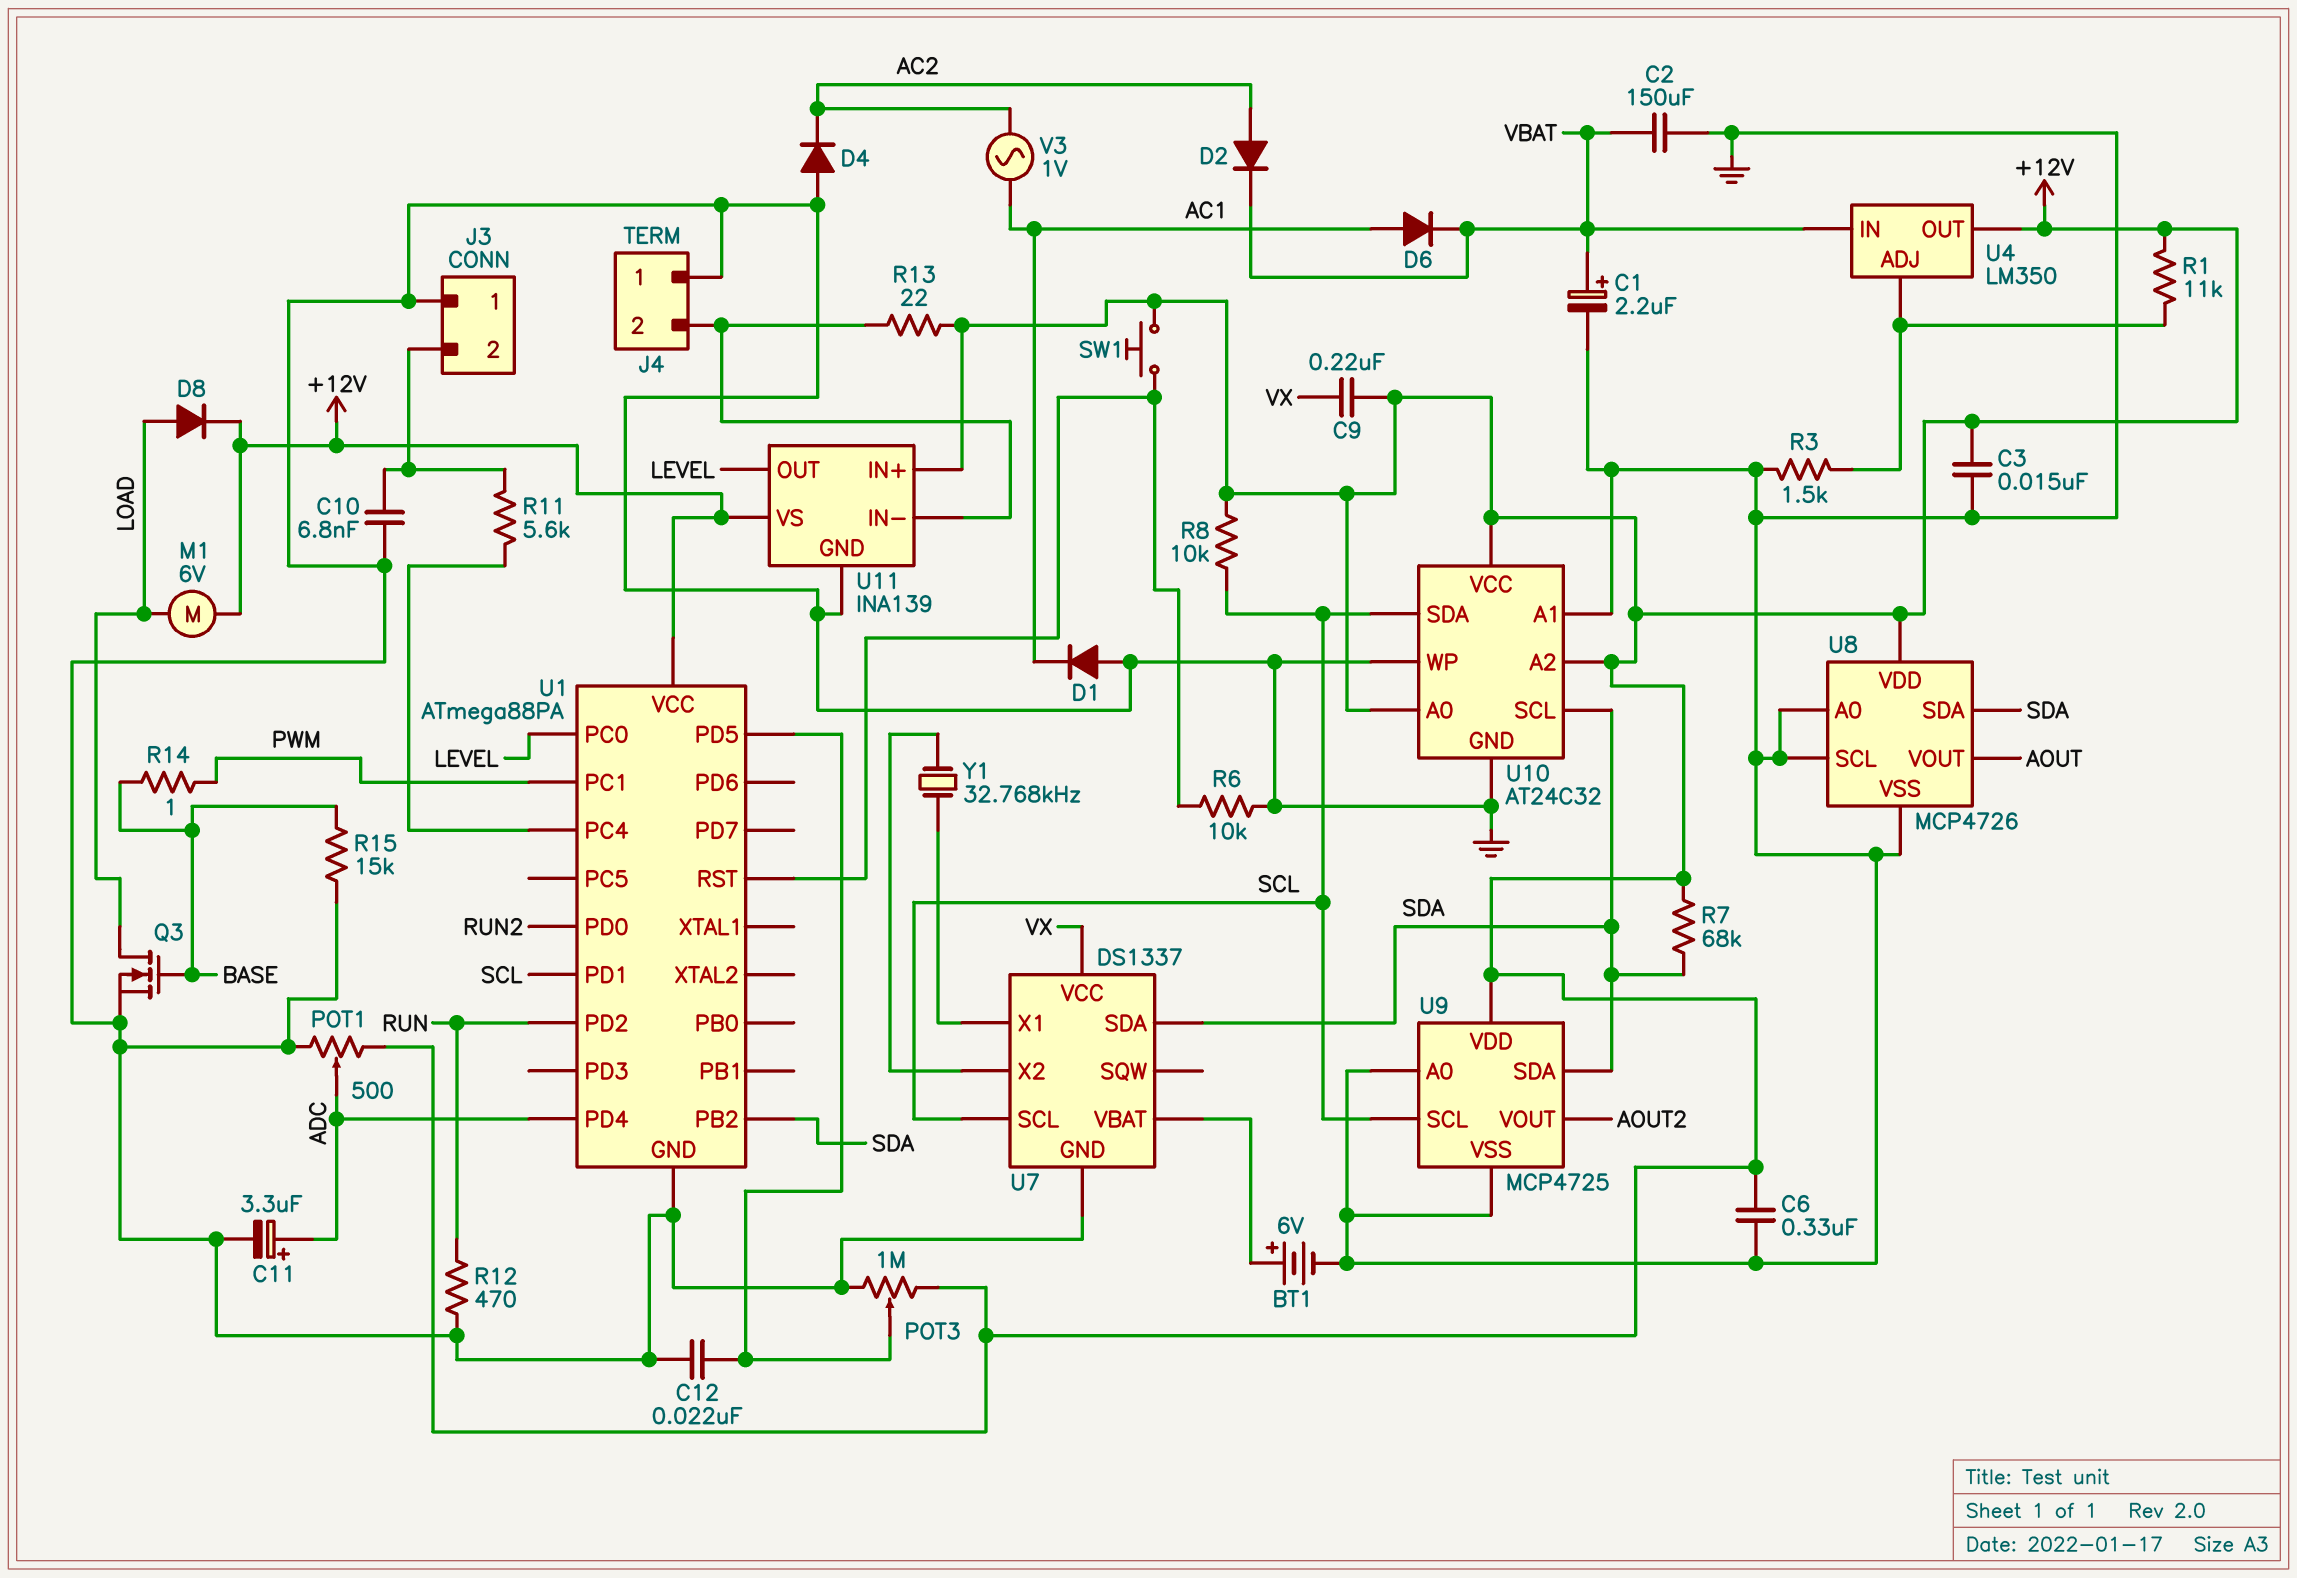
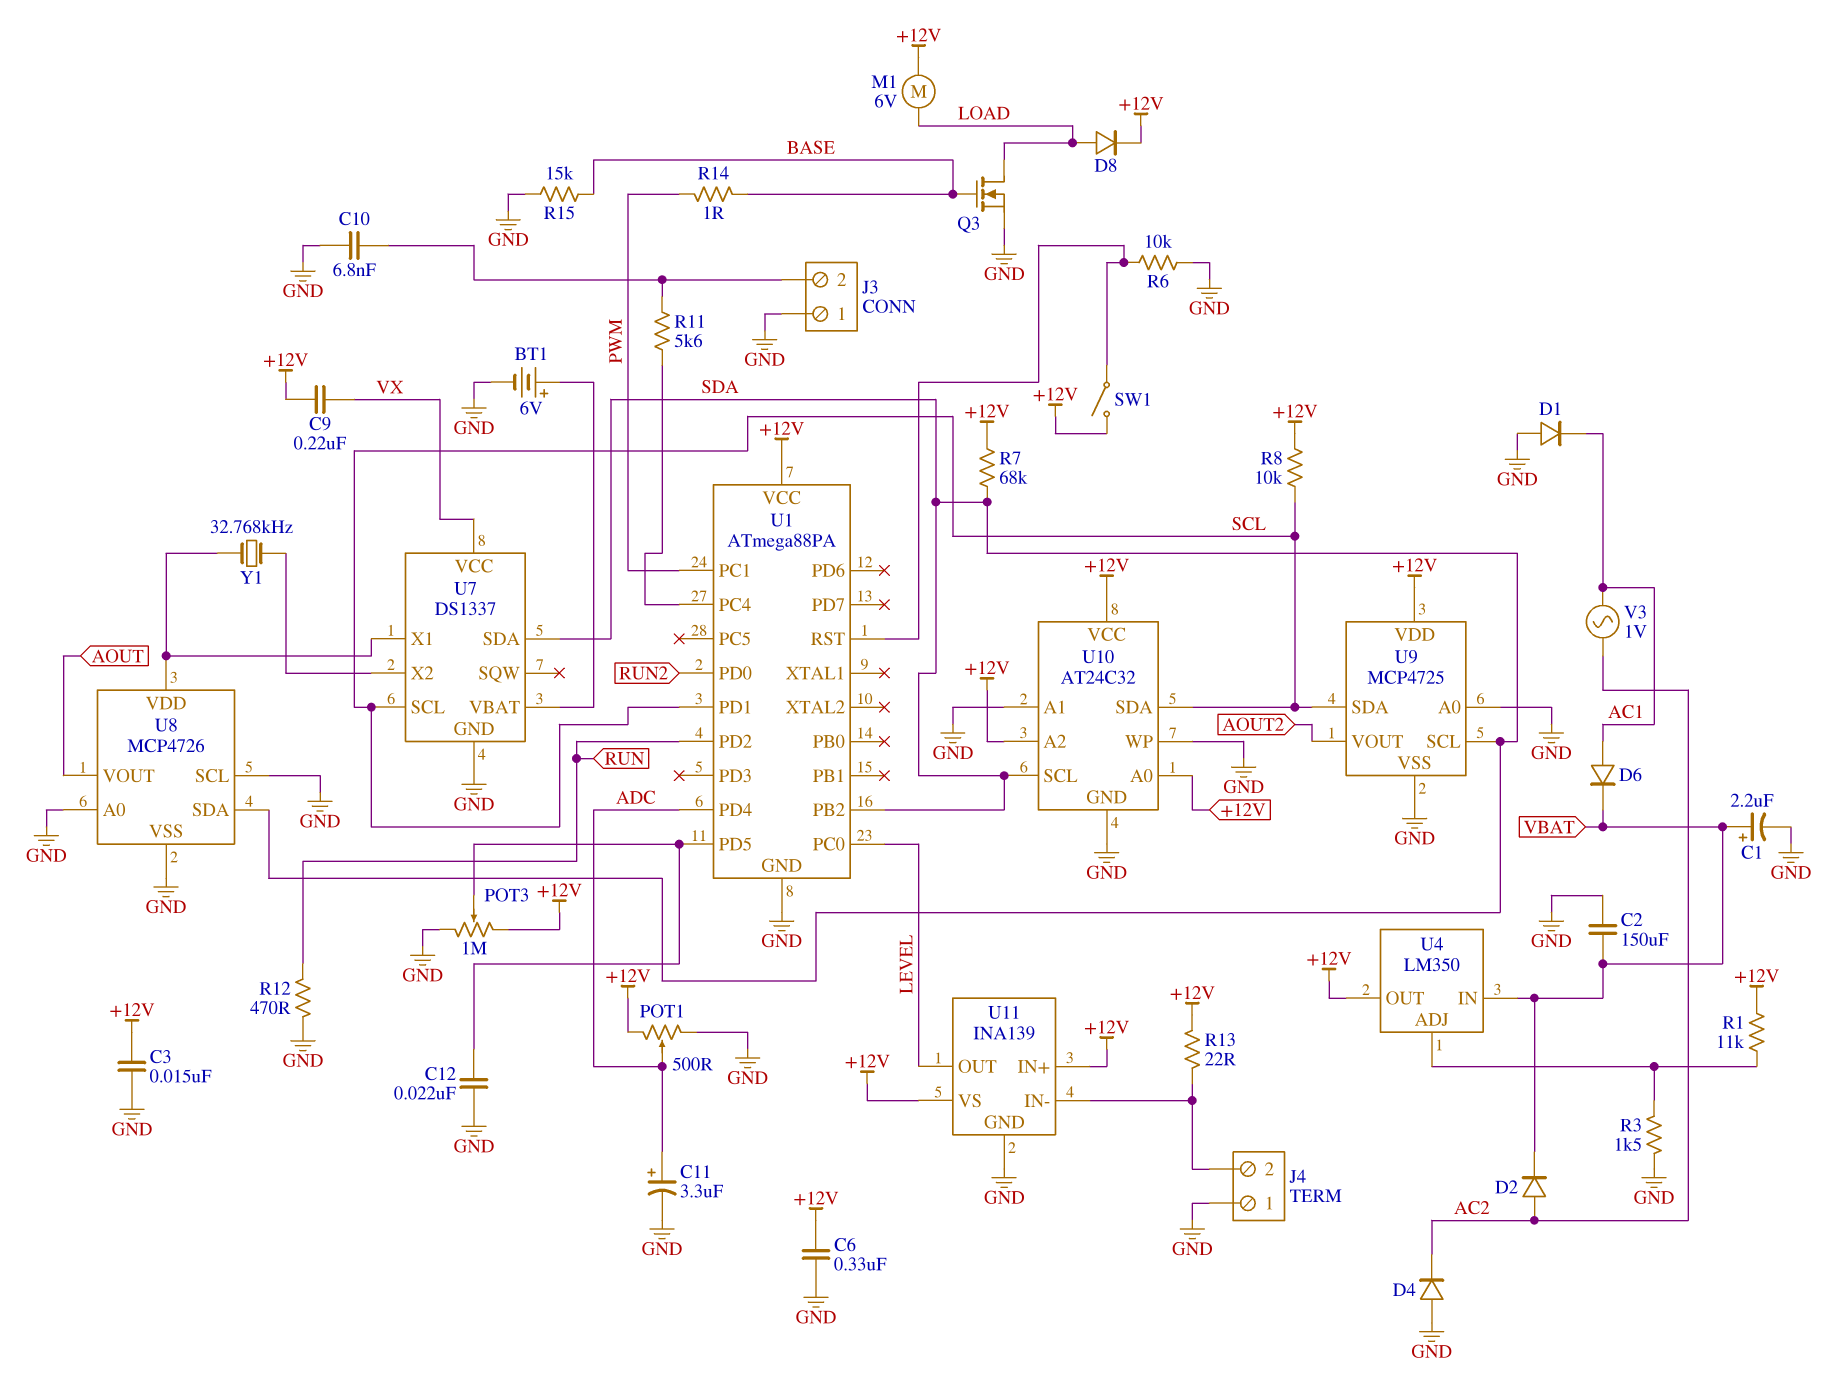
SW1: button (+12V, U1/RST) -> switch (+12V, U1/RST)
U8 pin VDD: +12V -> U7/X1
U9 pin SCL: SCL -> SDA
U9 pin SDA: SDA -> SCL

